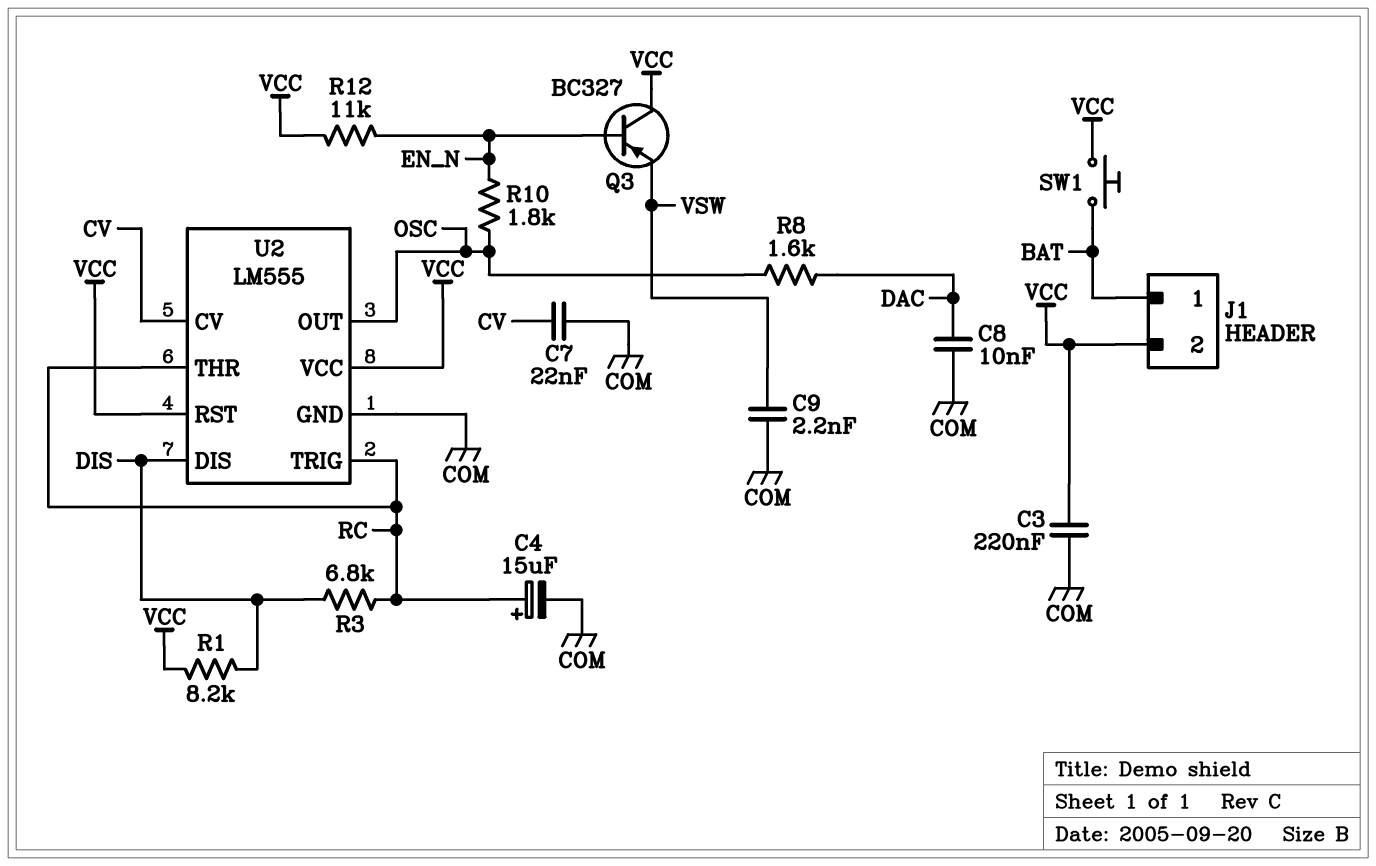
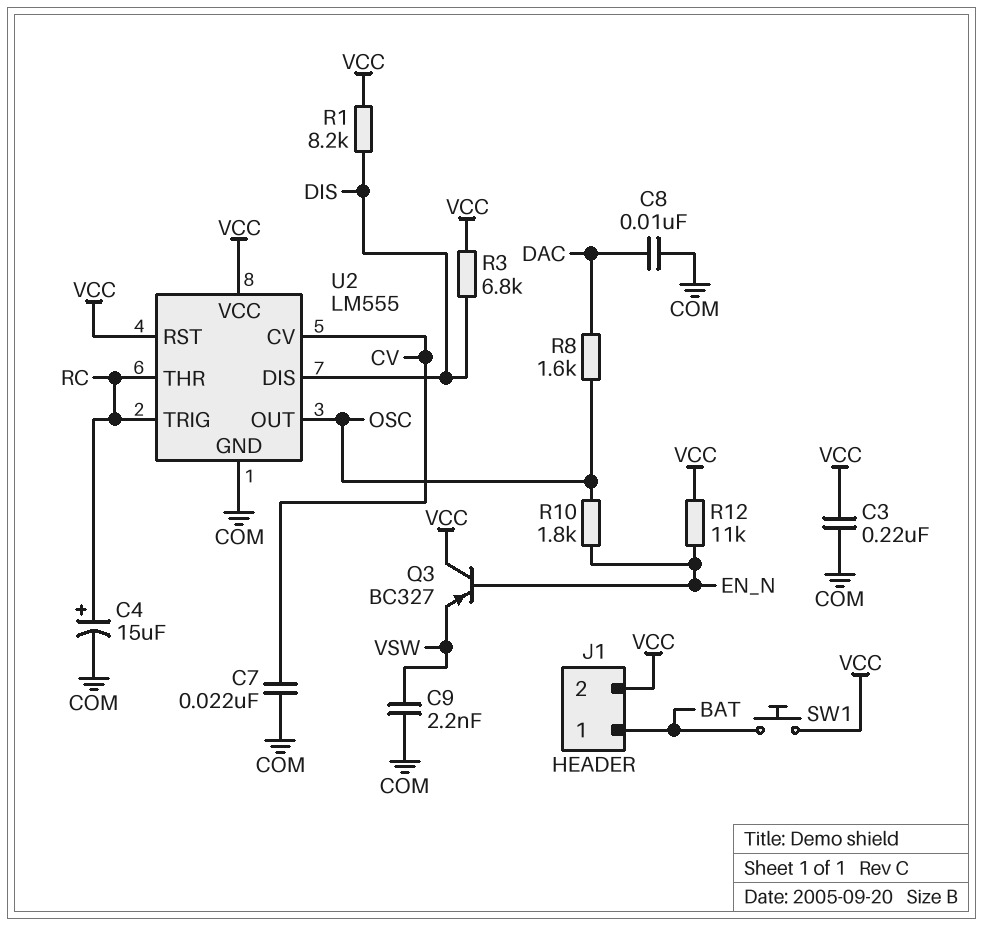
R3: 6.8k (DIS, RC) -> 6.8k (DIS, VCC)

